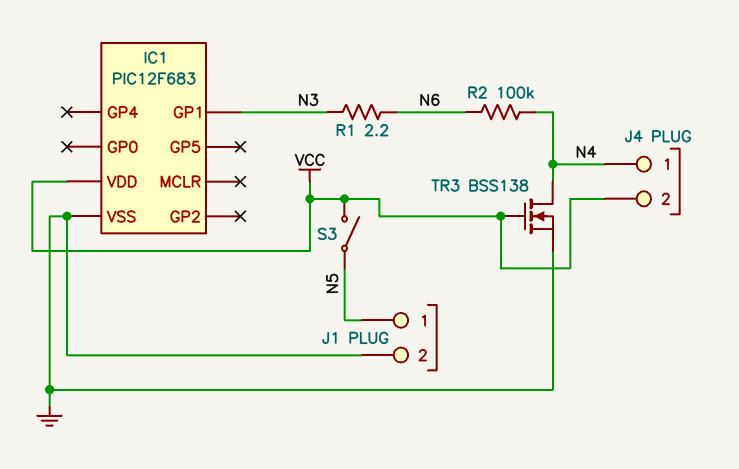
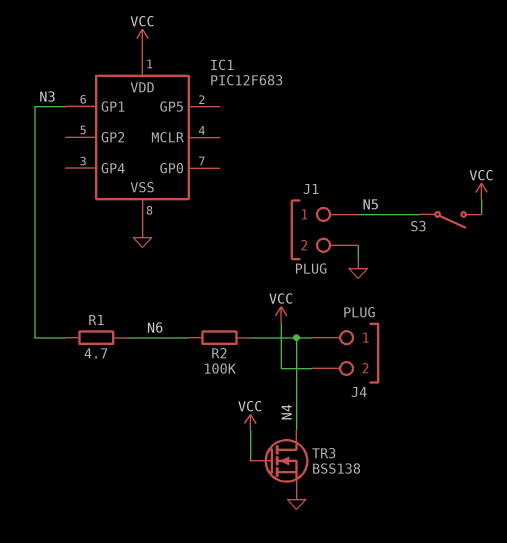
R1: 2.2 (N3, N6) -> 4.7 (N3, N6)

